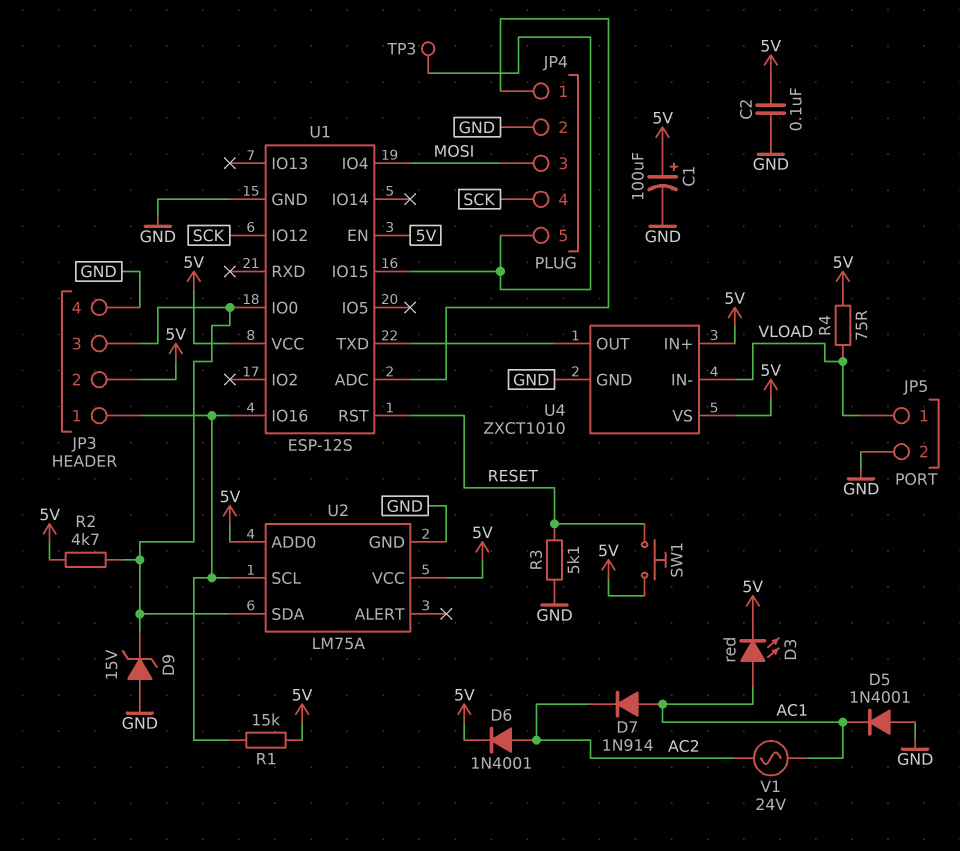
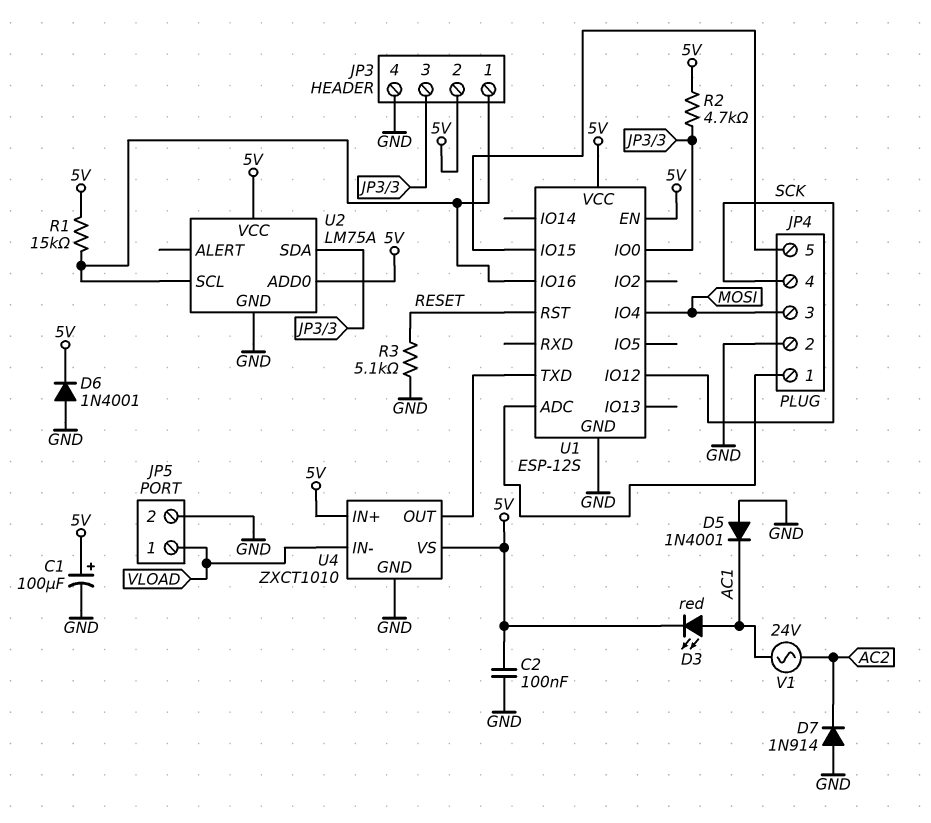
D6: diode 1N4001 (A AC2, K 5V) -> diode 1N4001 (A GND, K 5V)
D7: diode 1N914 (A AC1, K AC2) -> diode 1N914 (A GND, K AC2)
D9: zener 15V (A GND, K JP3/3) -> none
R4: 75 (5V, VLOAD) -> none
SW1: button (5V, RESET) -> none
TP3: test point (JP4/5) -> none

